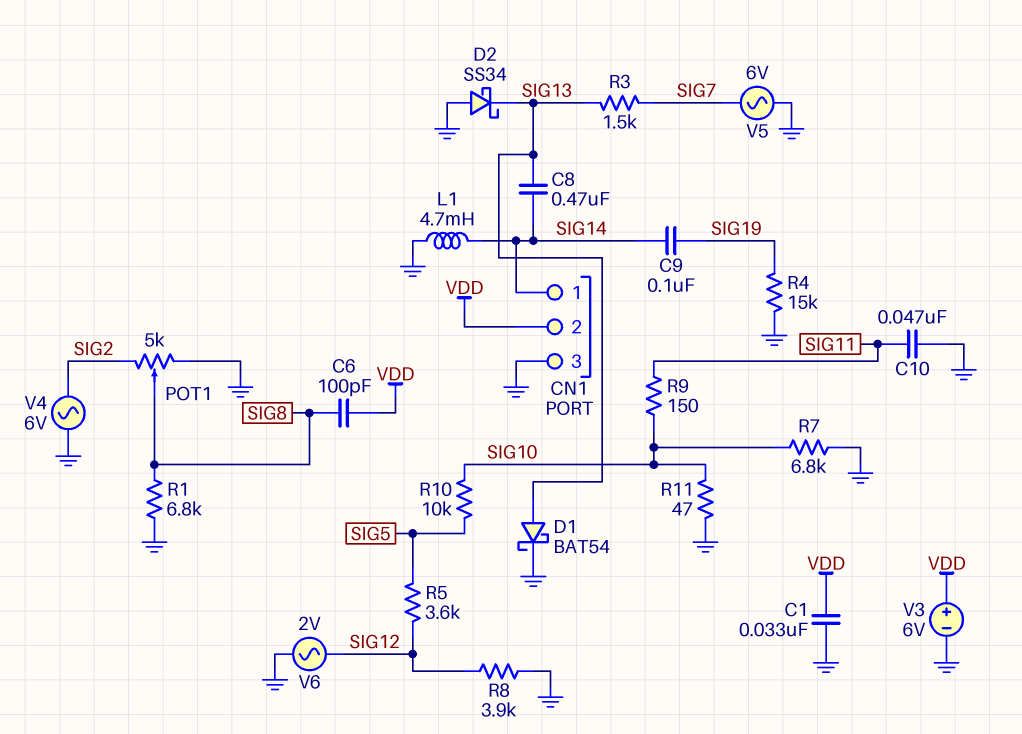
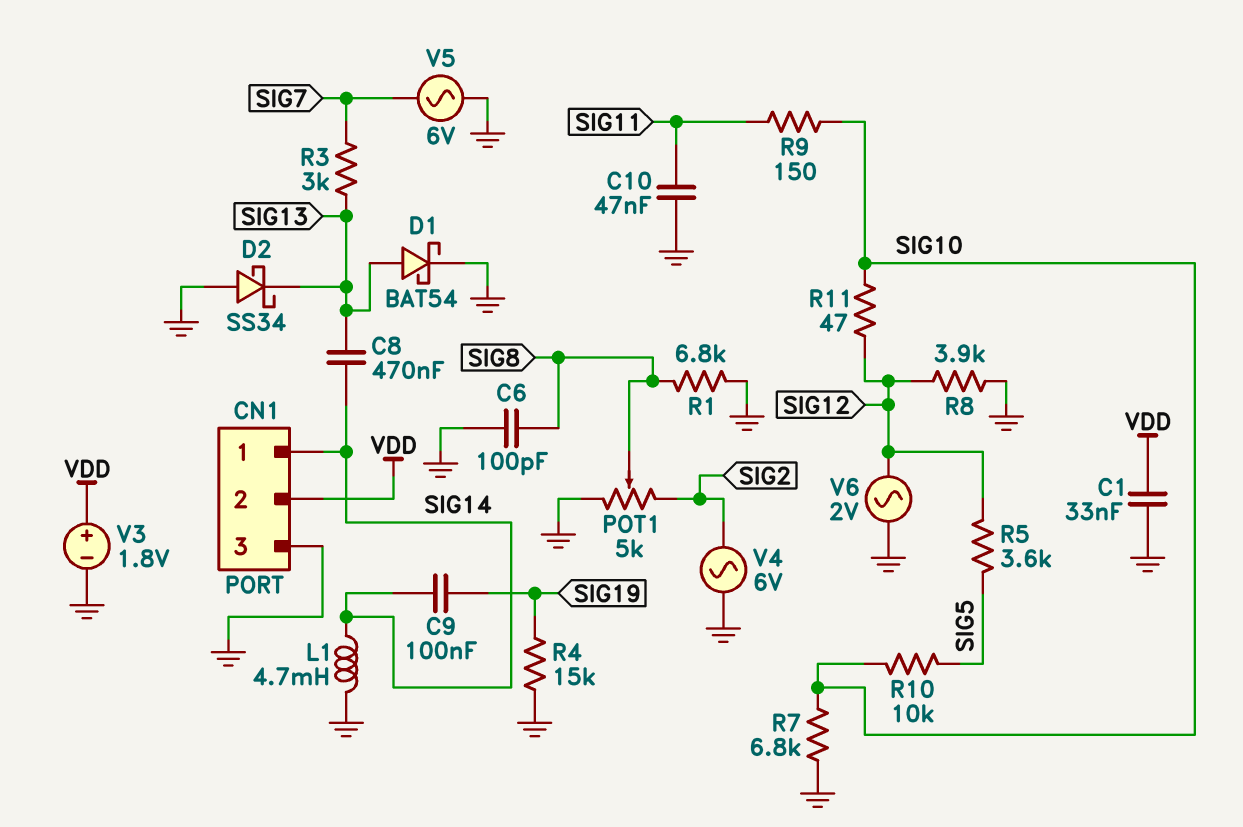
C6: 100pF (SIG8, VDD) -> 100pF (GND, SIG8)
R3: 1.5k (SIG7, SIG13) -> 3k (SIG7, SIG13)
R11: 47 (GND, SIG10) -> 47 (SIG10, SIG12)
V3: 6V (plus VDD, minus GND) -> 1.8V (plus VDD, minus GND)

